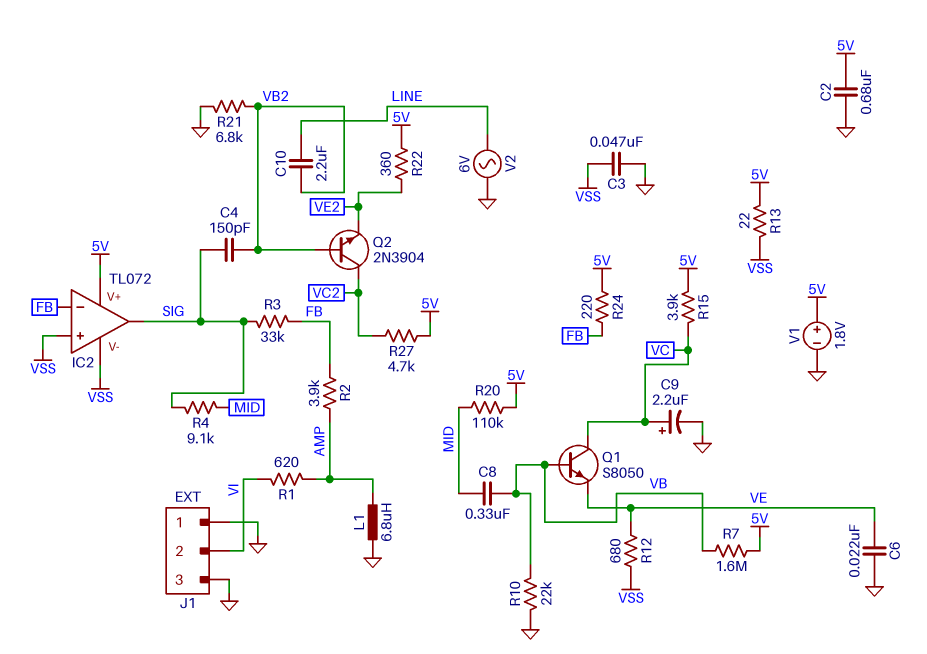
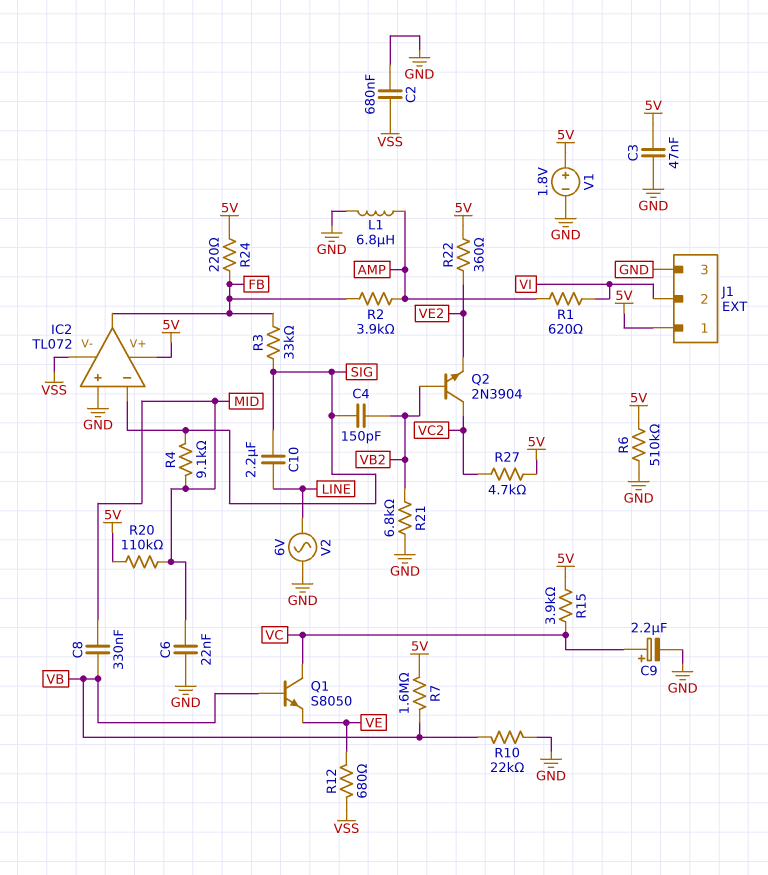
C2: 680nF (5V, GND) -> 680nF (GND, VSS)
C3: 47nF (GND, VSS) -> 47nF (5V, GND)
C6: 22nF (GND, VE) -> 22nF (GND, MID)
C10: 2.2uF (LINE, VB2) -> 2.2uF (LINE, SIG)
IC2 pin in+: VSS -> GND
IC2 pin in-: FB -> SIG
IC2 pin out: SIG -> FB
J1 pin 1: GND -> 5V
R6: none -> 510k (5V, GND)
R13: 22 (5V, VSS) -> none

